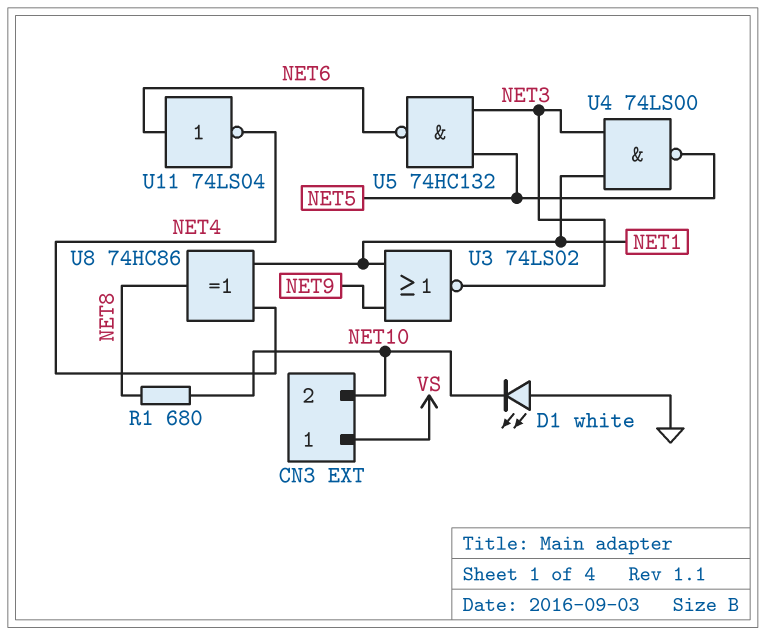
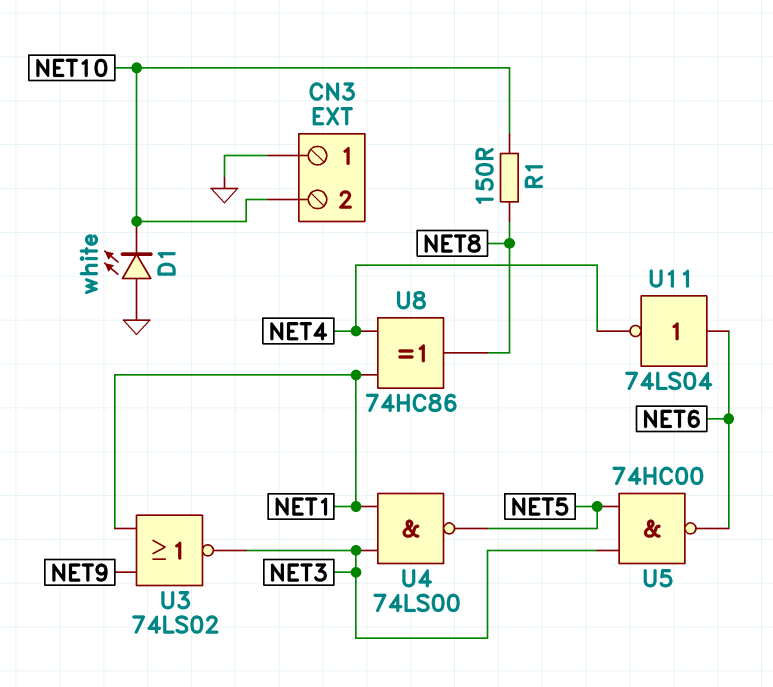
CN3 pin 1: VS -> GND
R1: 680 (NET8, NET10) -> 150 (NET8, NET10)
U5: NAND 74HC132 (in NET3, in NET5, out NET6) -> NAND 74HC00 (in NET3, in NET5, out NET6)

